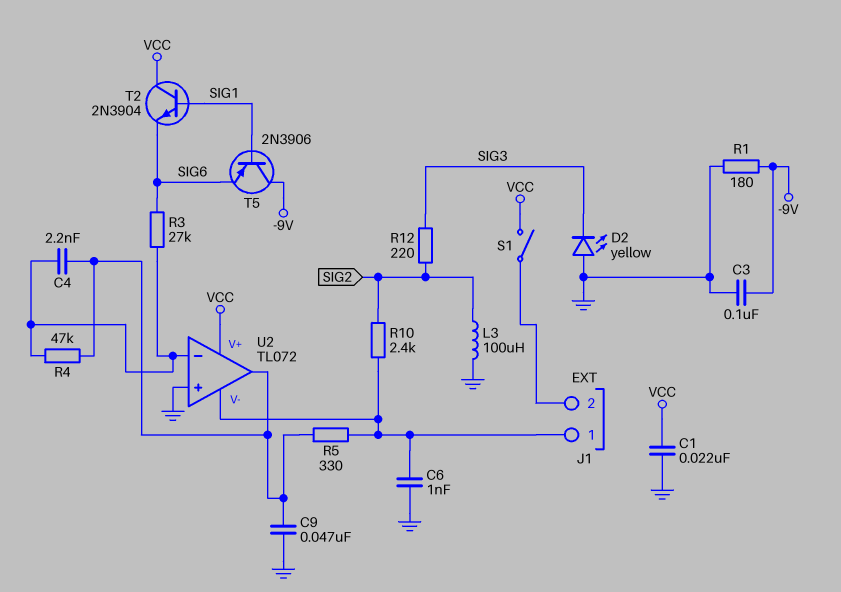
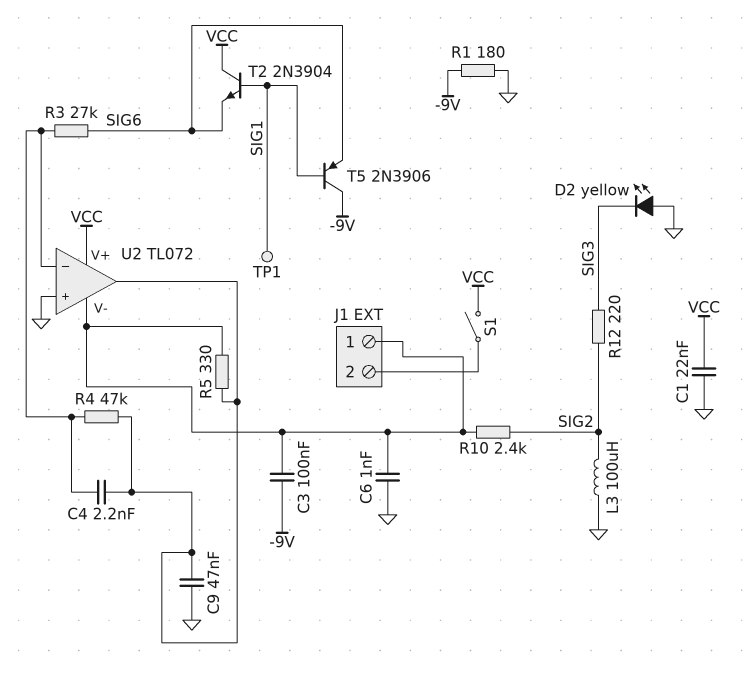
C3: 100nF (-9V, GND) -> 100nF (-9V, J1/1)
TP1: none -> test point (SIG1)

